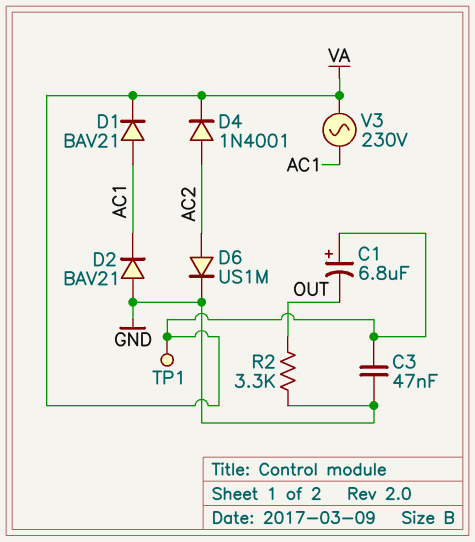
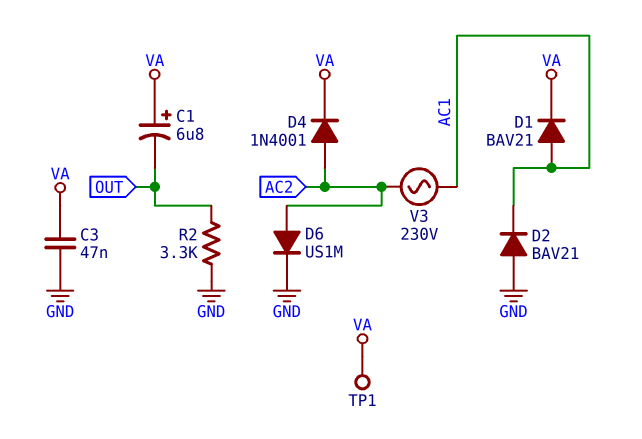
V3: AC 230V (AC1, VA) -> AC 230V (AC1, AC2)

